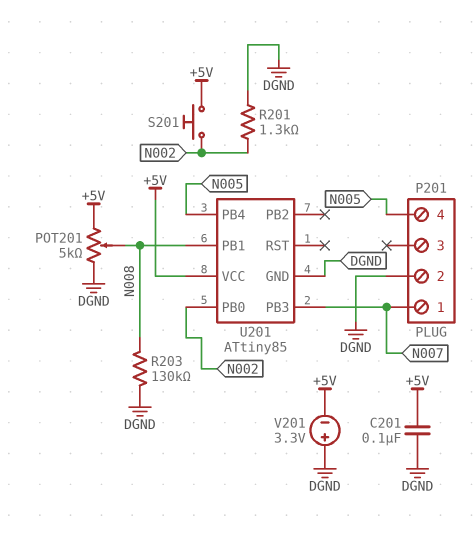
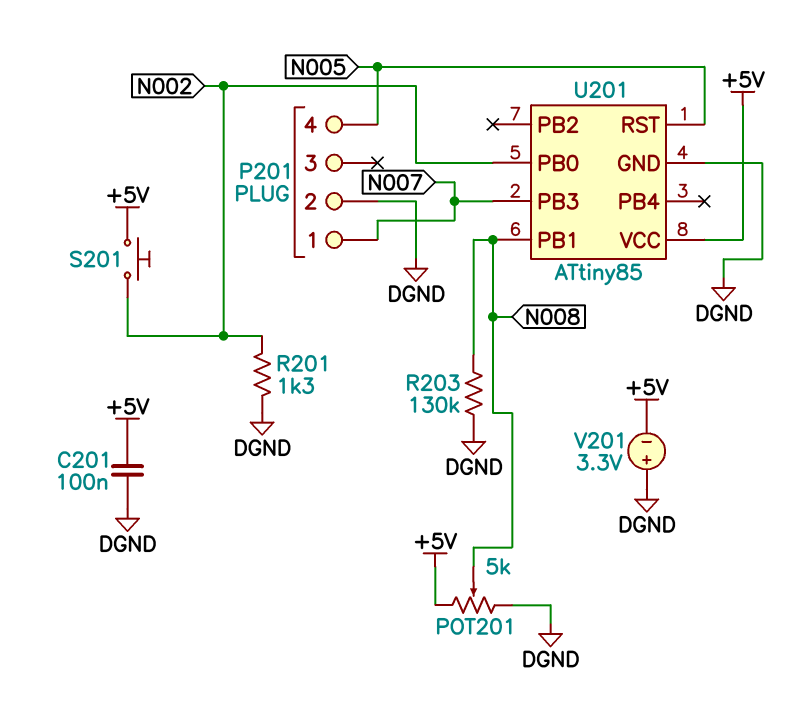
U201 pin PB4: N005 -> none
U201 pin RST: none -> N005

